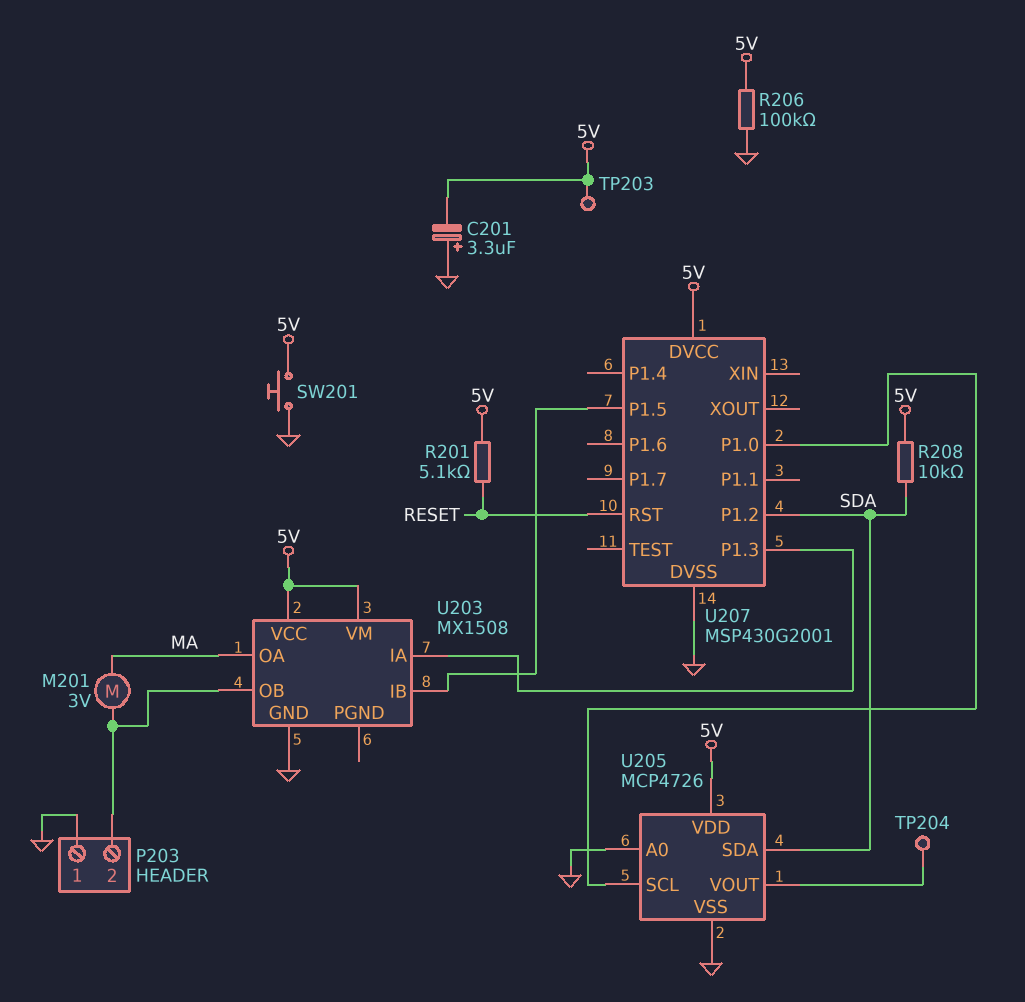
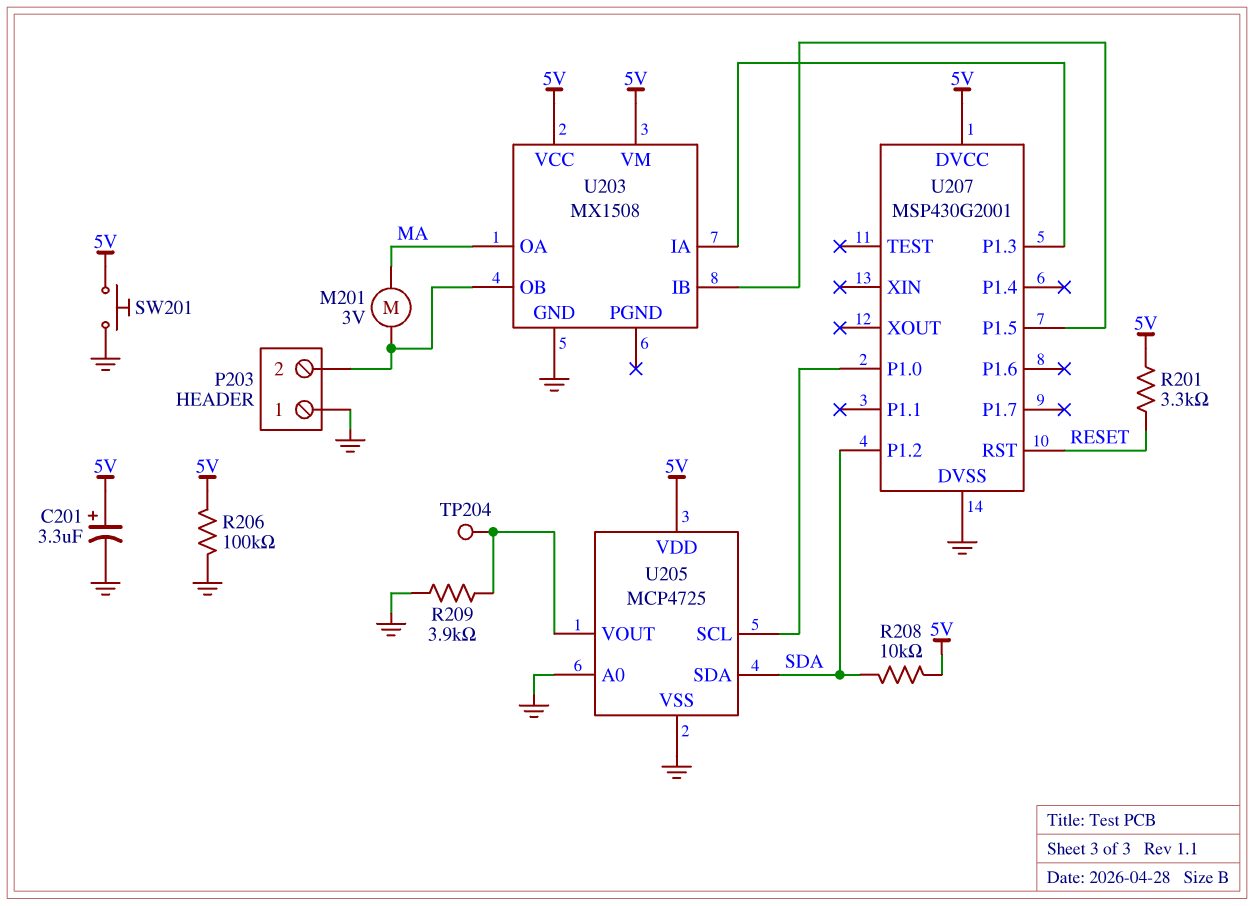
C201: 3.3uF (plus GND, minus 5V) -> 3.3uF (plus 5V, minus GND)
R201: 5.1k (5V, RESET) -> 3.3k (5V, RESET)
R209: none -> 3.9k (GND, U205/VOUT)
TP203: test point (5V) -> none
U205: MCP4726 -> MCP4725

